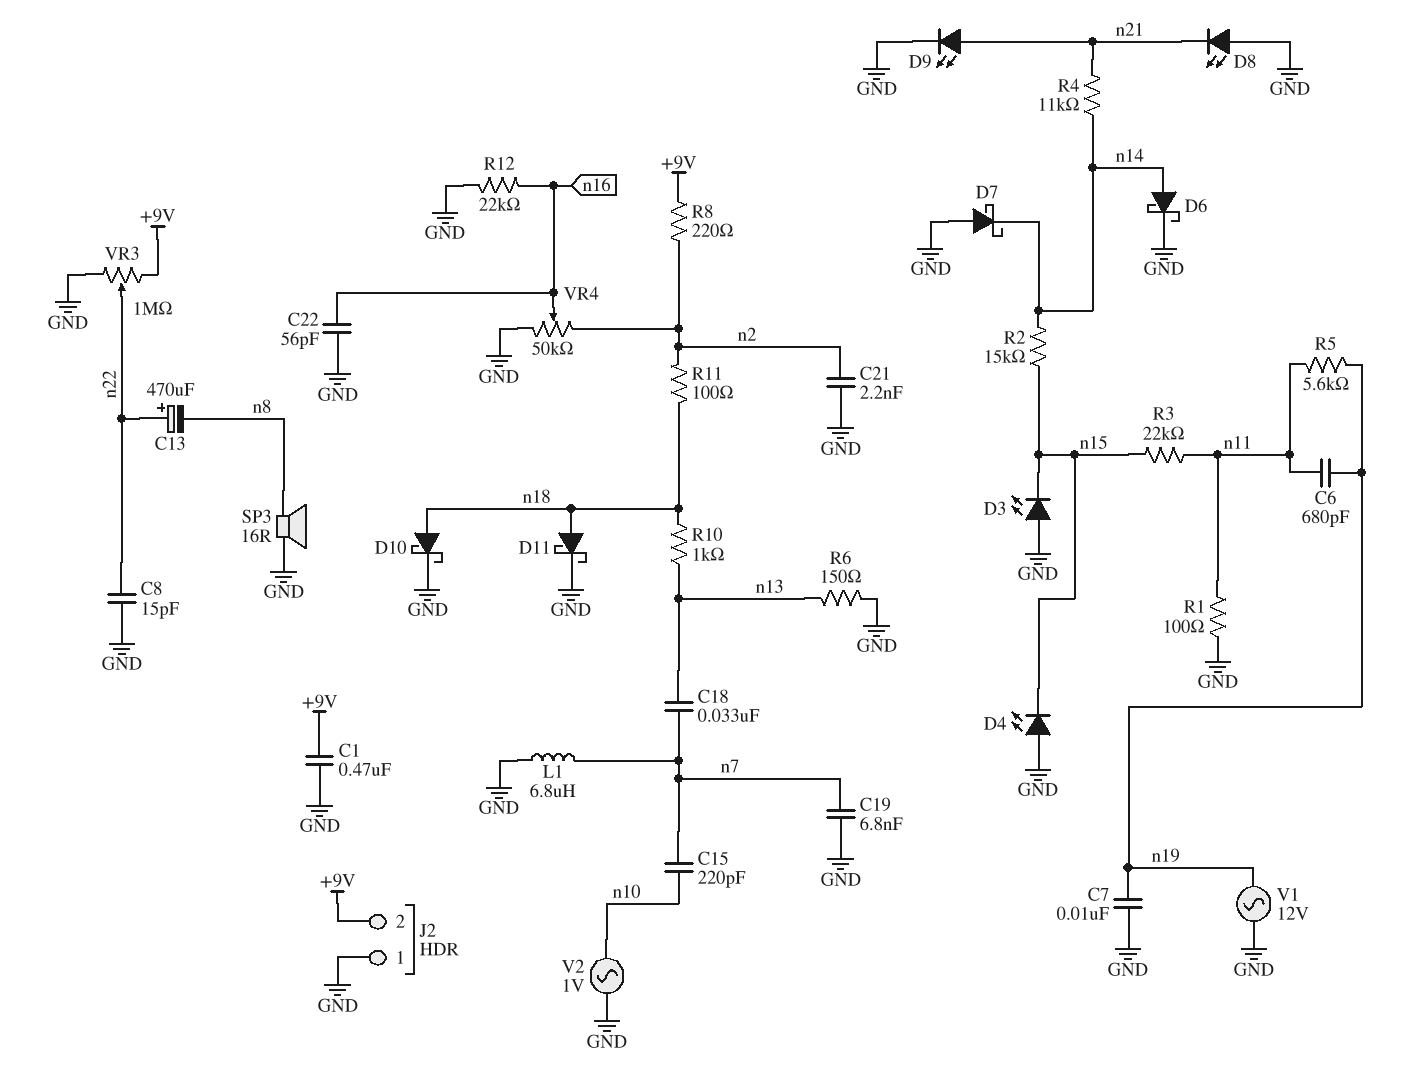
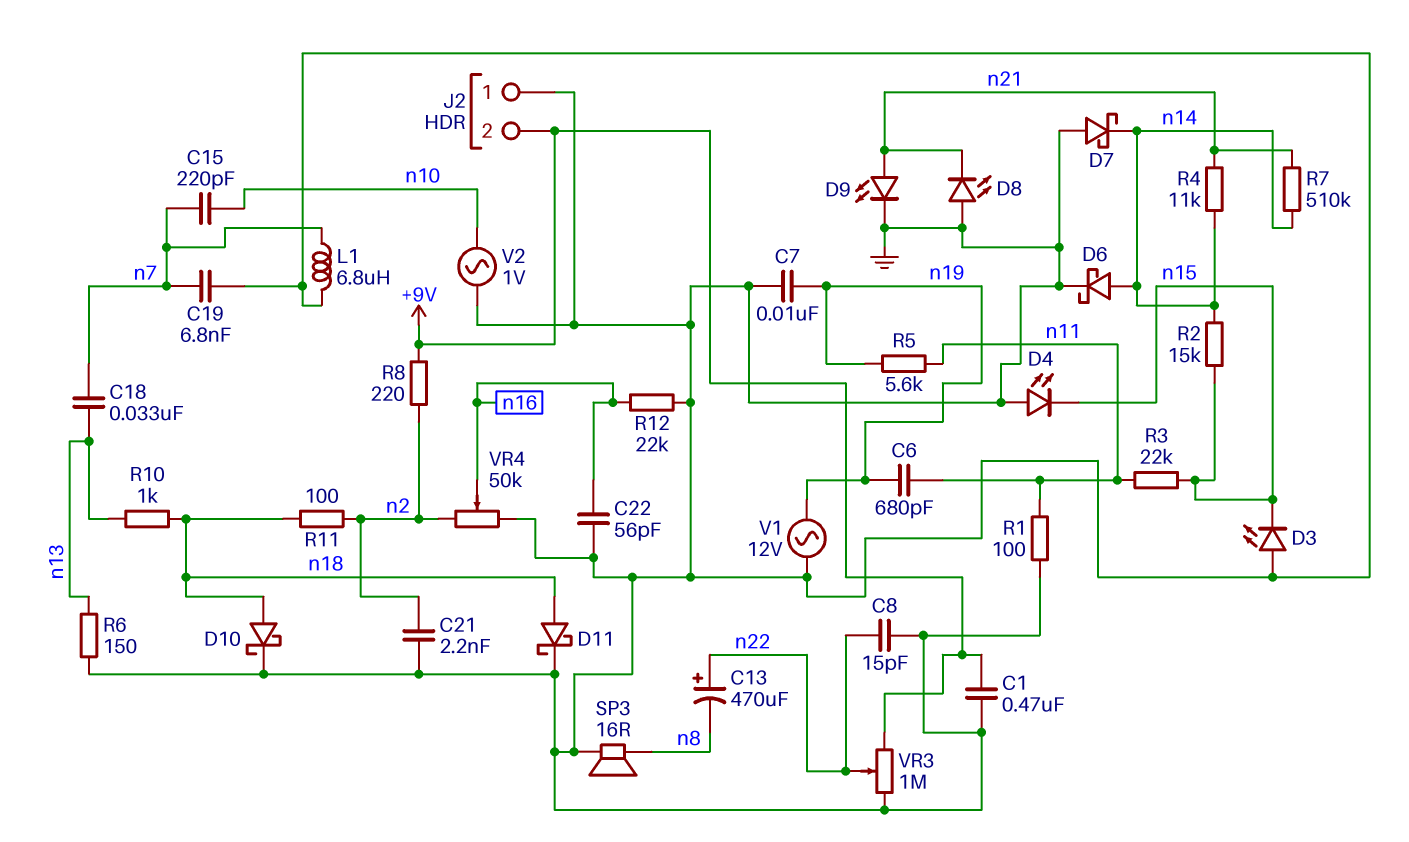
R7: none -> 510k (n14, n21)

